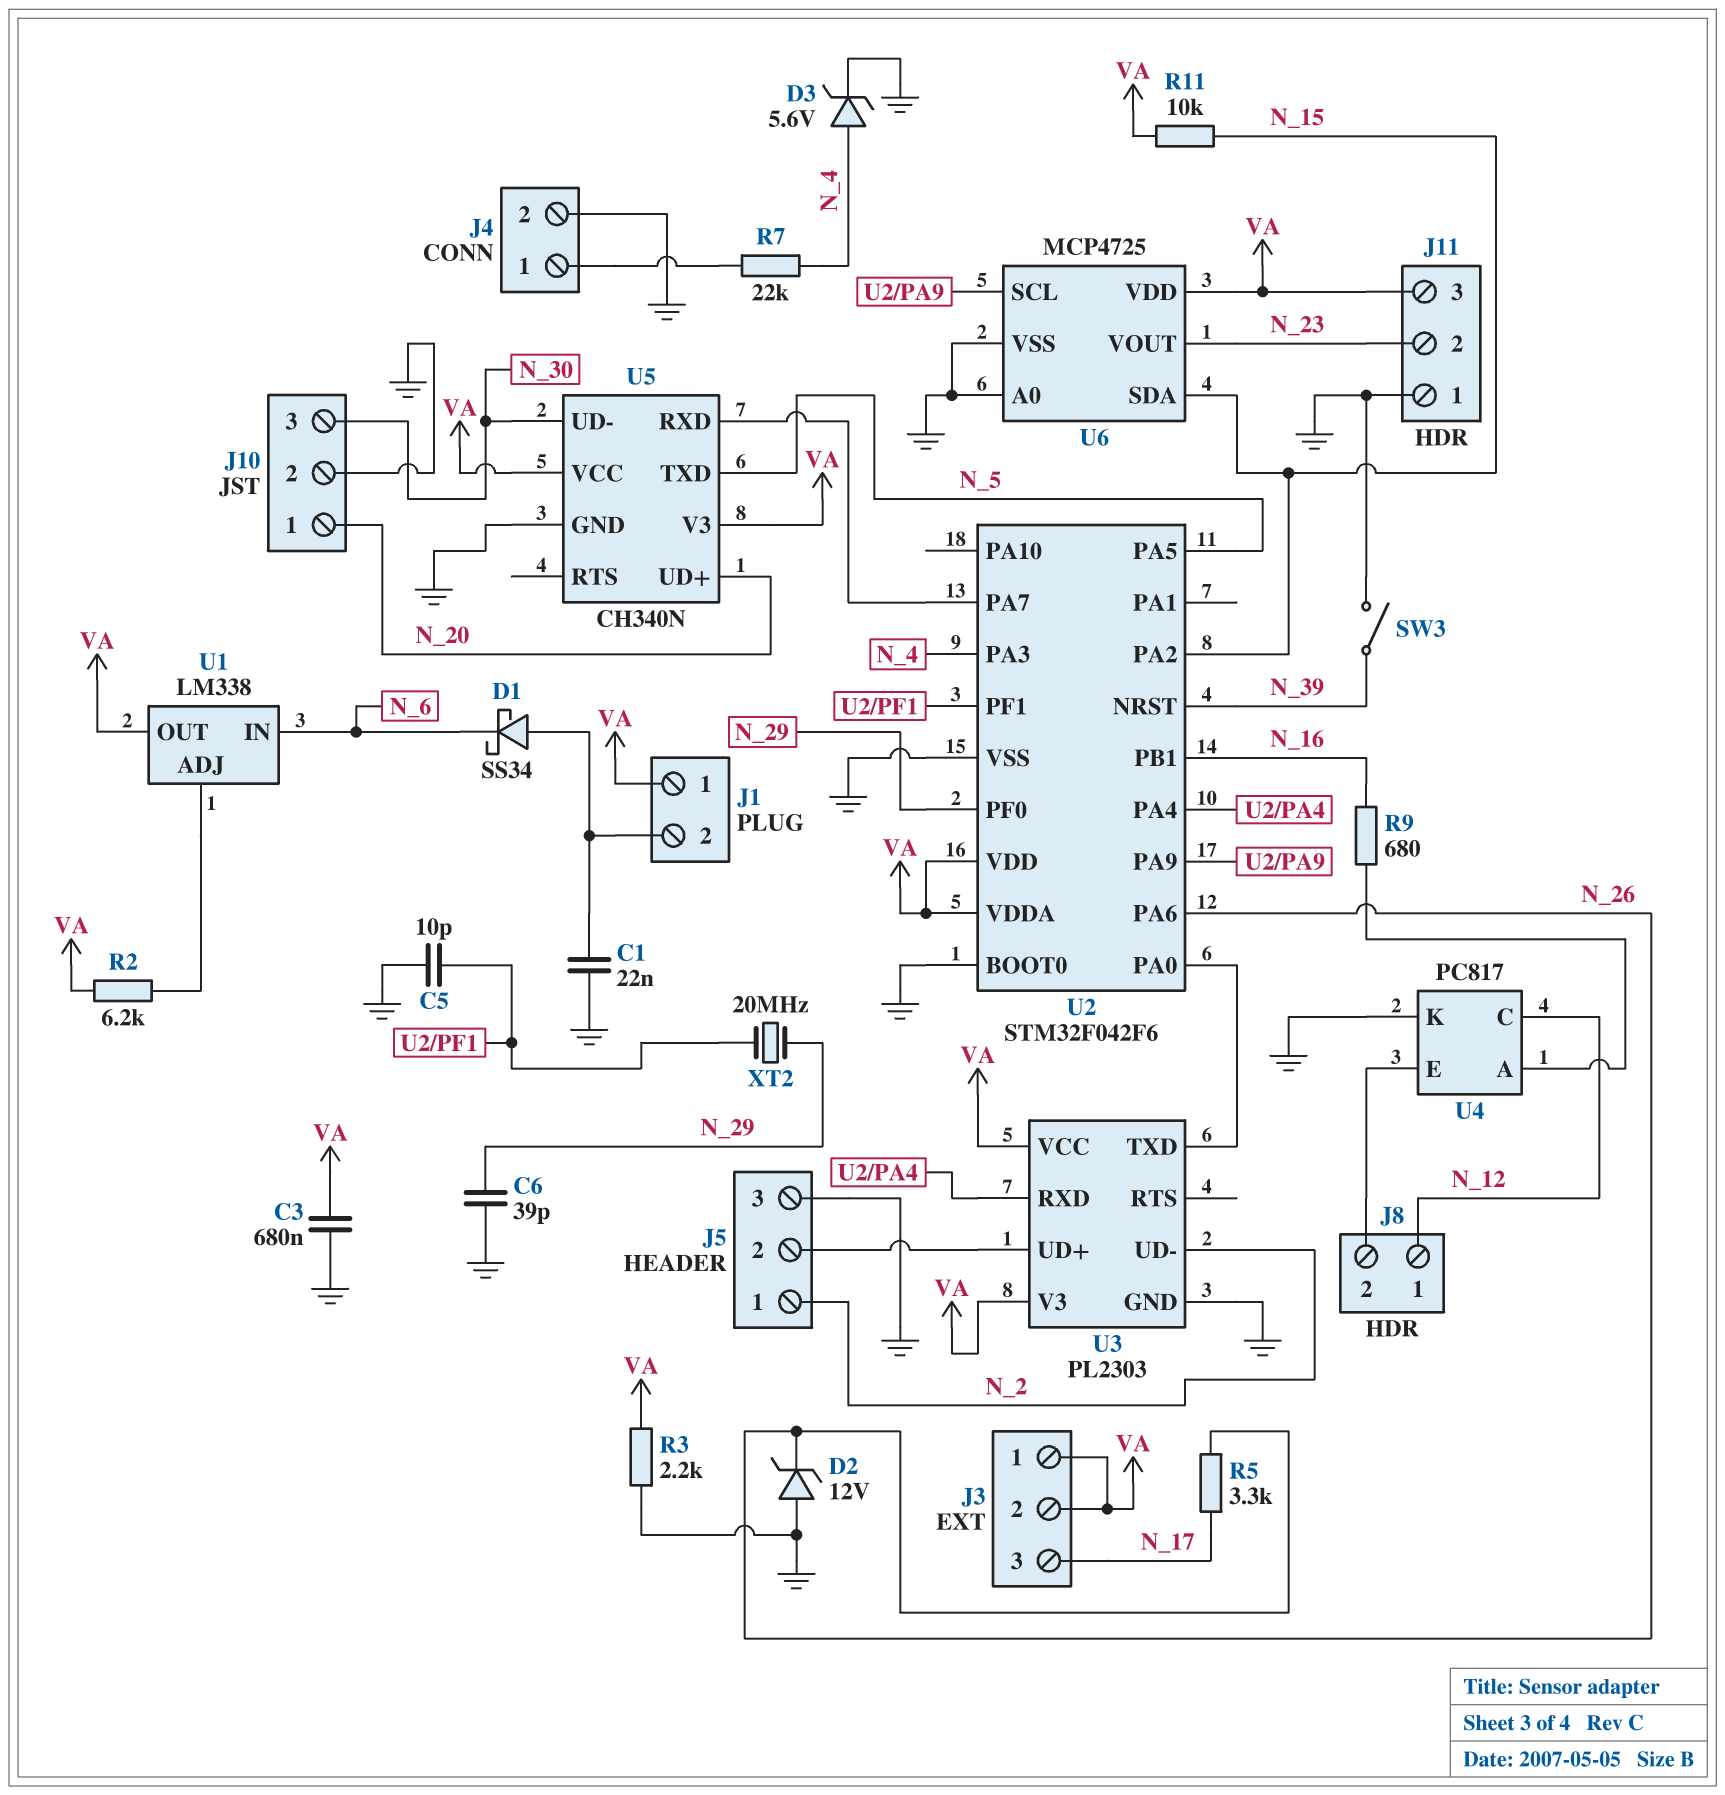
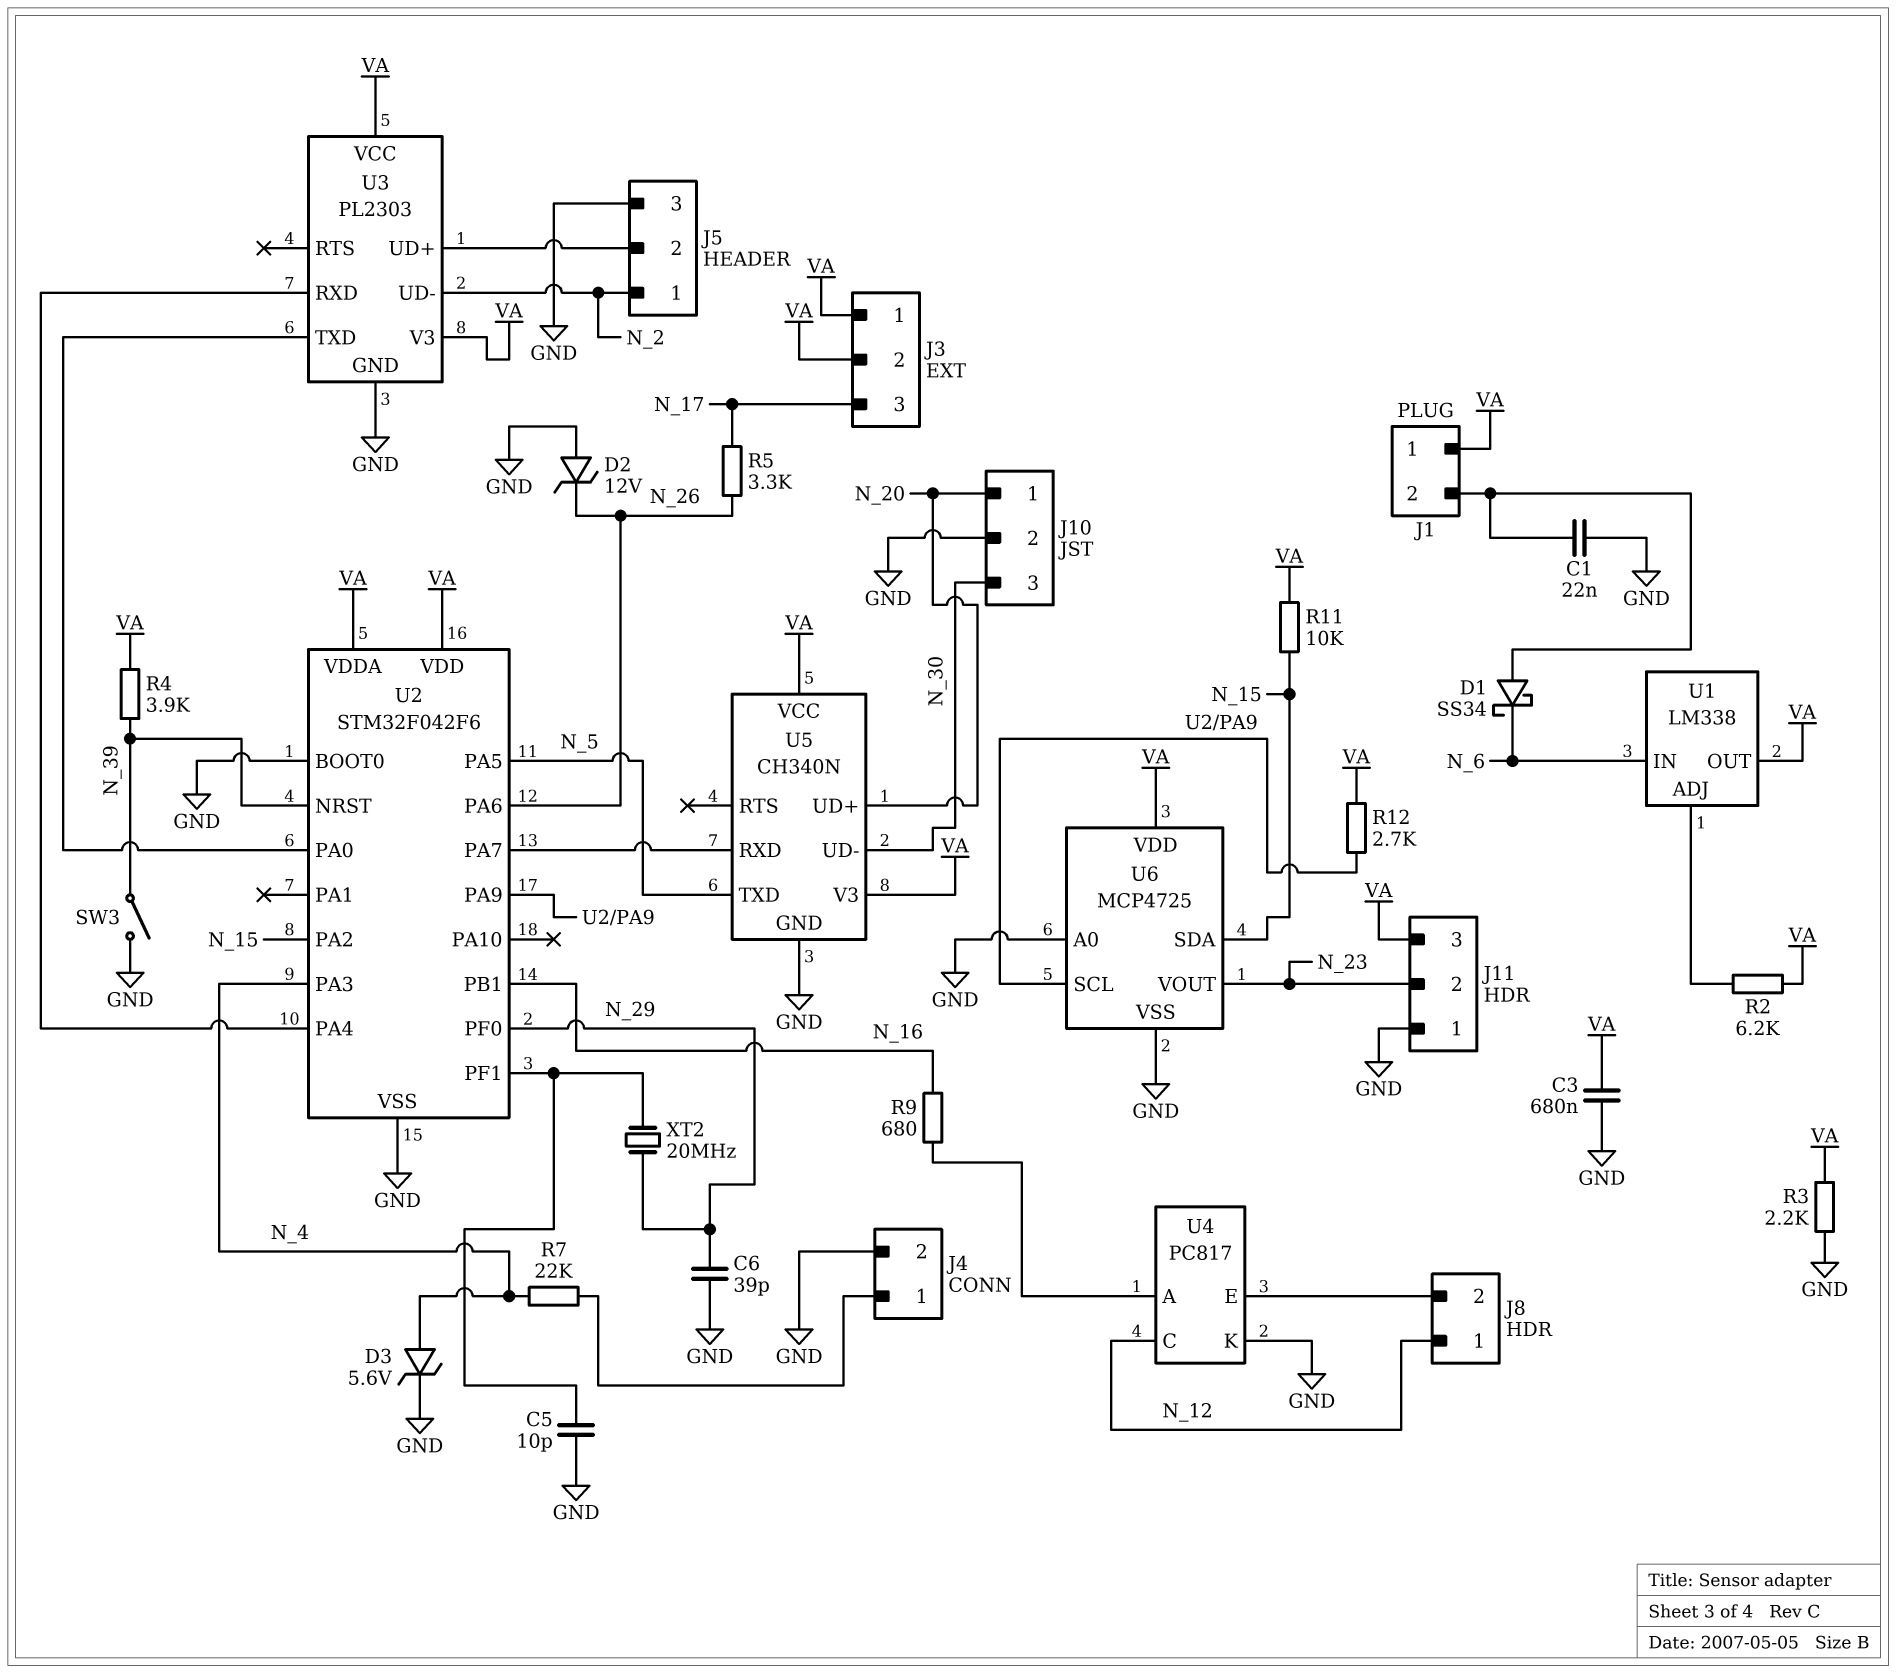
R4: none -> 3.9k (N_39, VA)
R12: none -> 2.7k (U2/PA9, VA)

